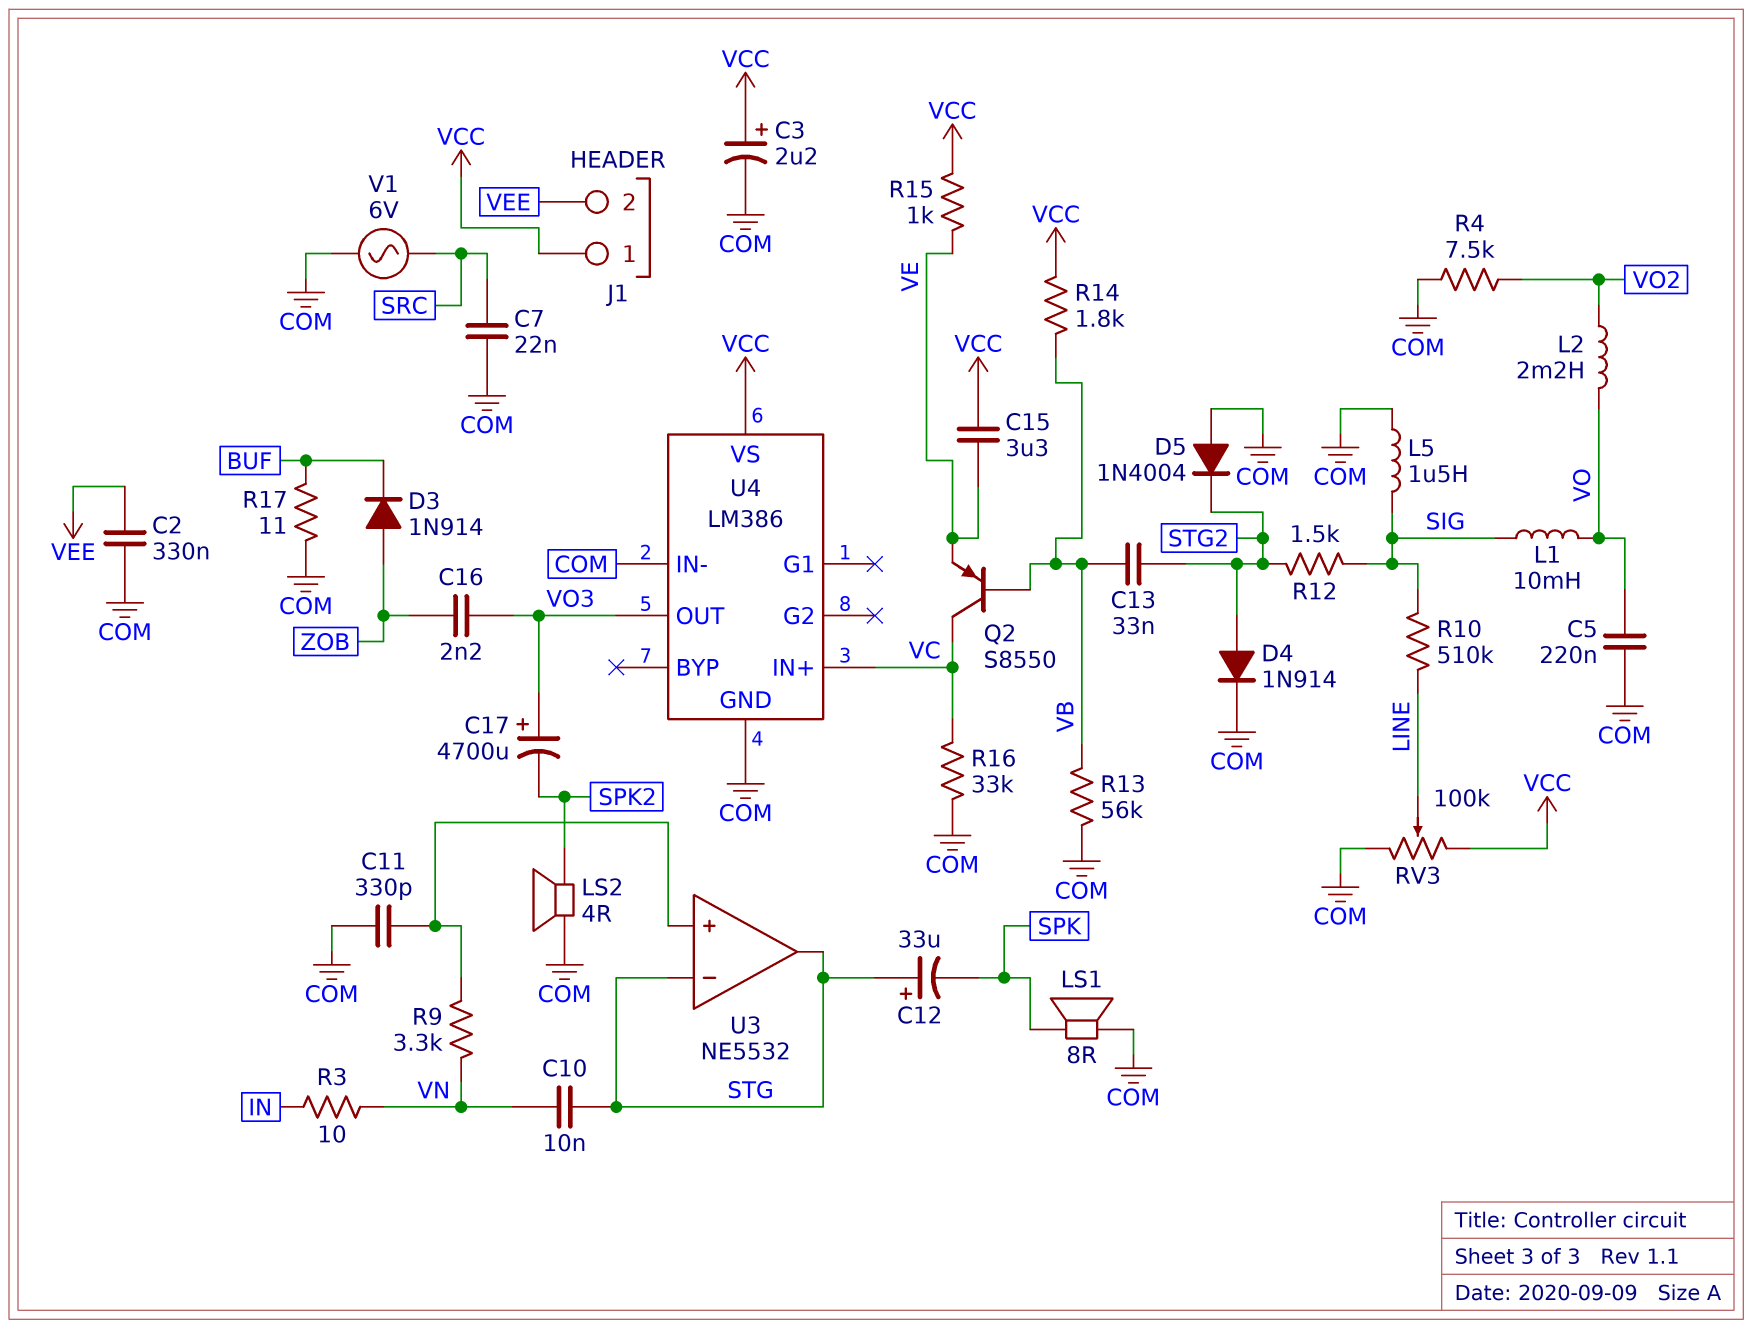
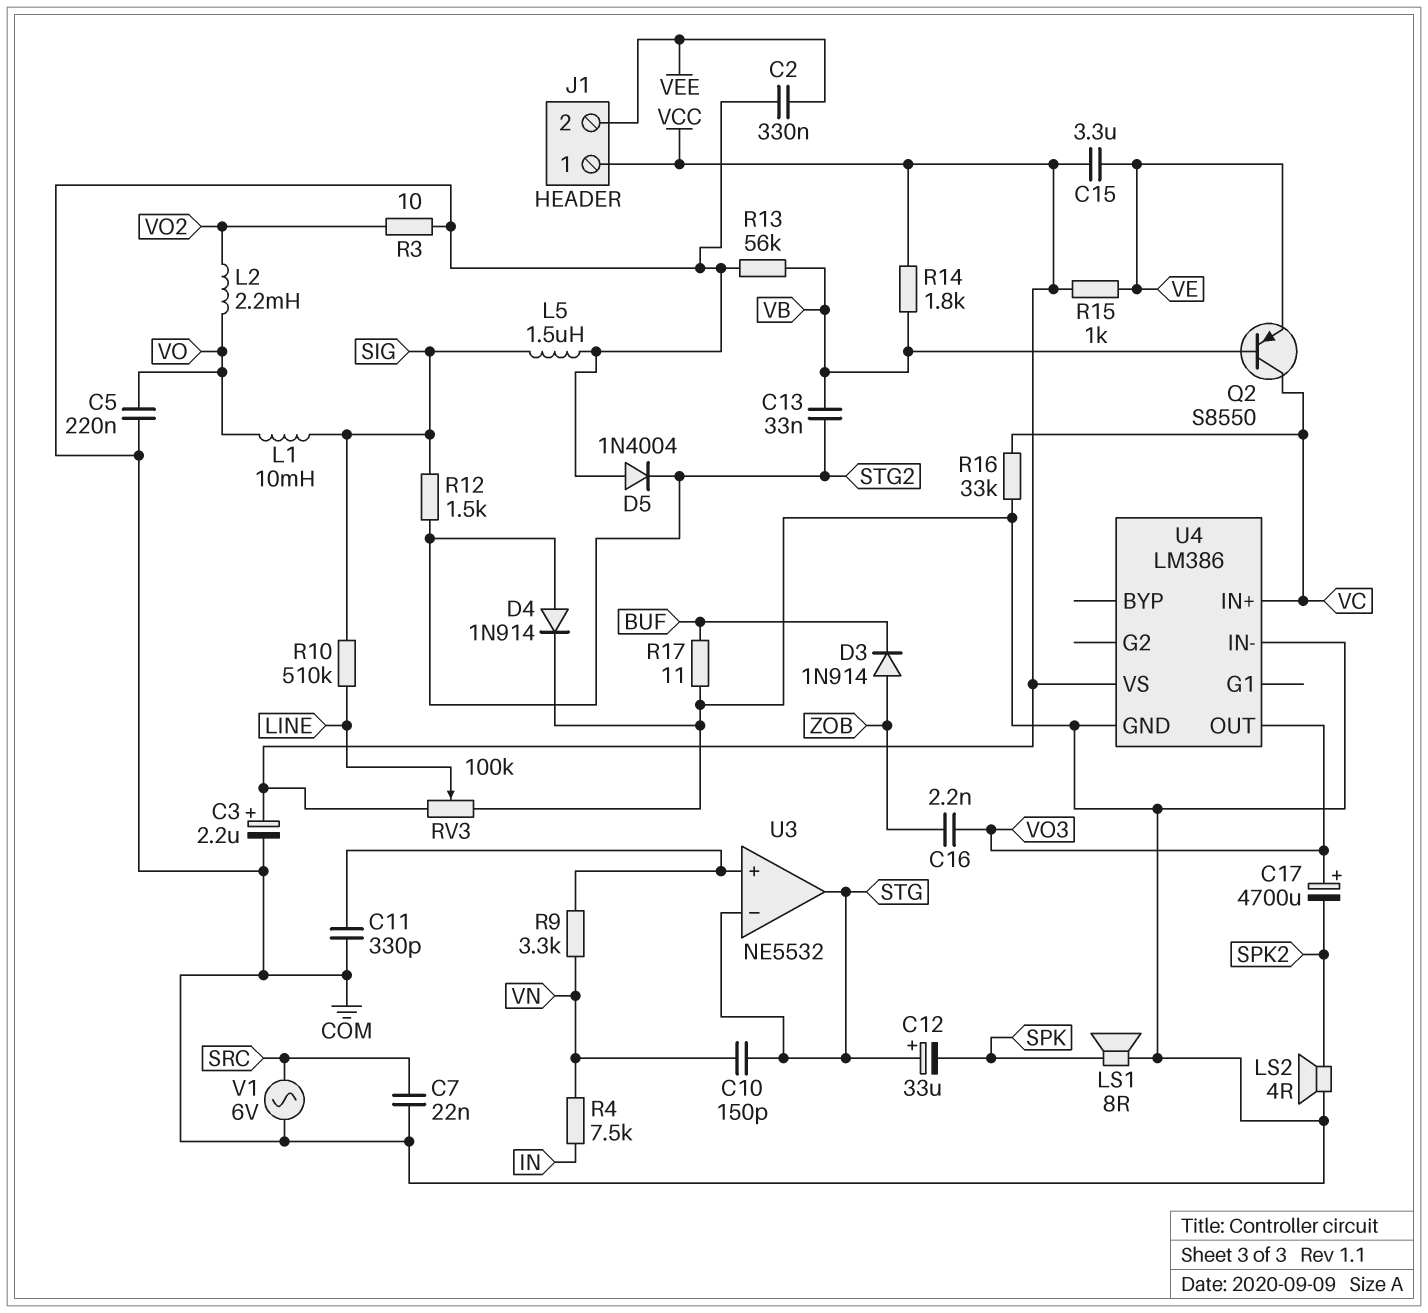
C10: 10nF (STG, VN) -> 150pF (STG, VN)
R3: 10 (IN, VN) -> 10 (COM, VO2)
R4: 7.5k (COM, VO2) -> 7.5k (IN, VN)

